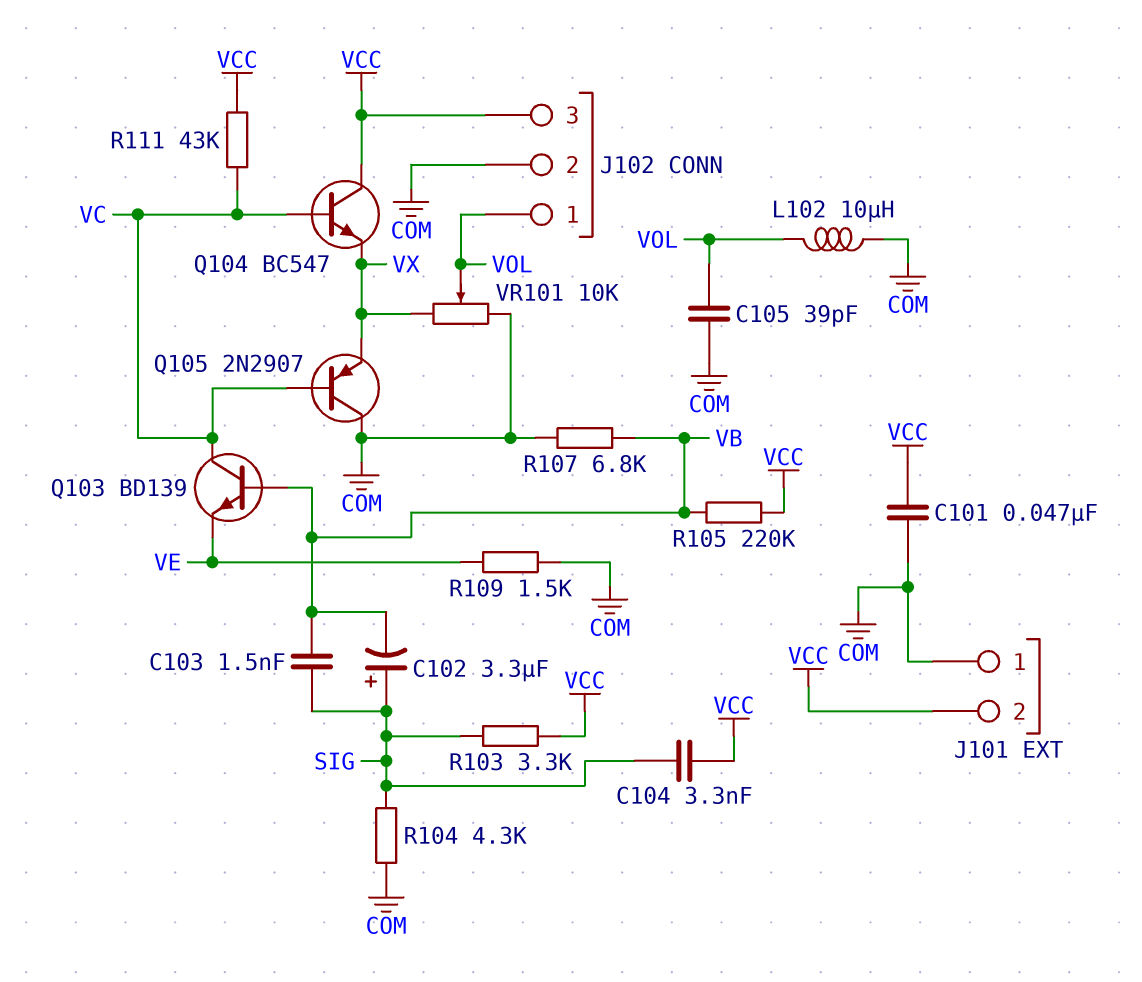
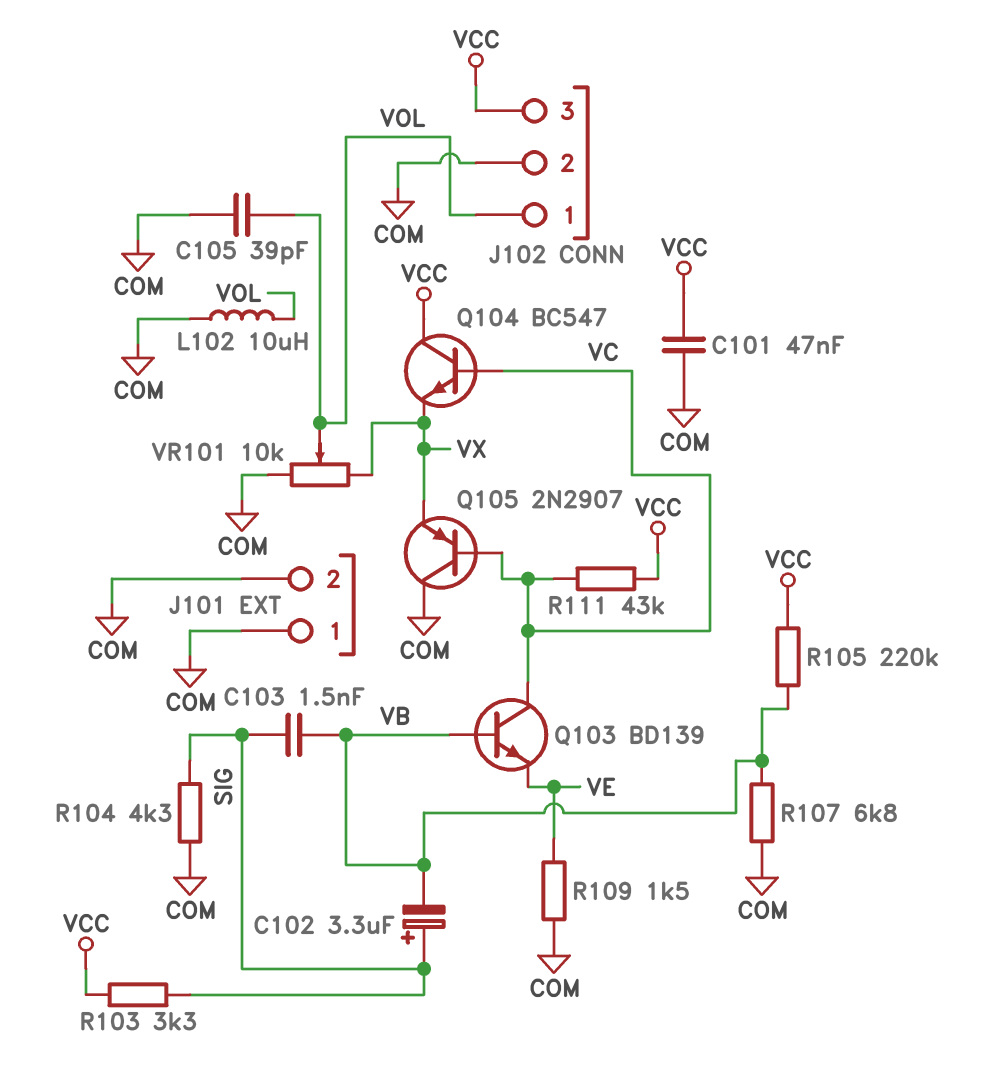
C104: 3.3nF (SIG, VCC) -> none
J101 pin 2: VCC -> COM

